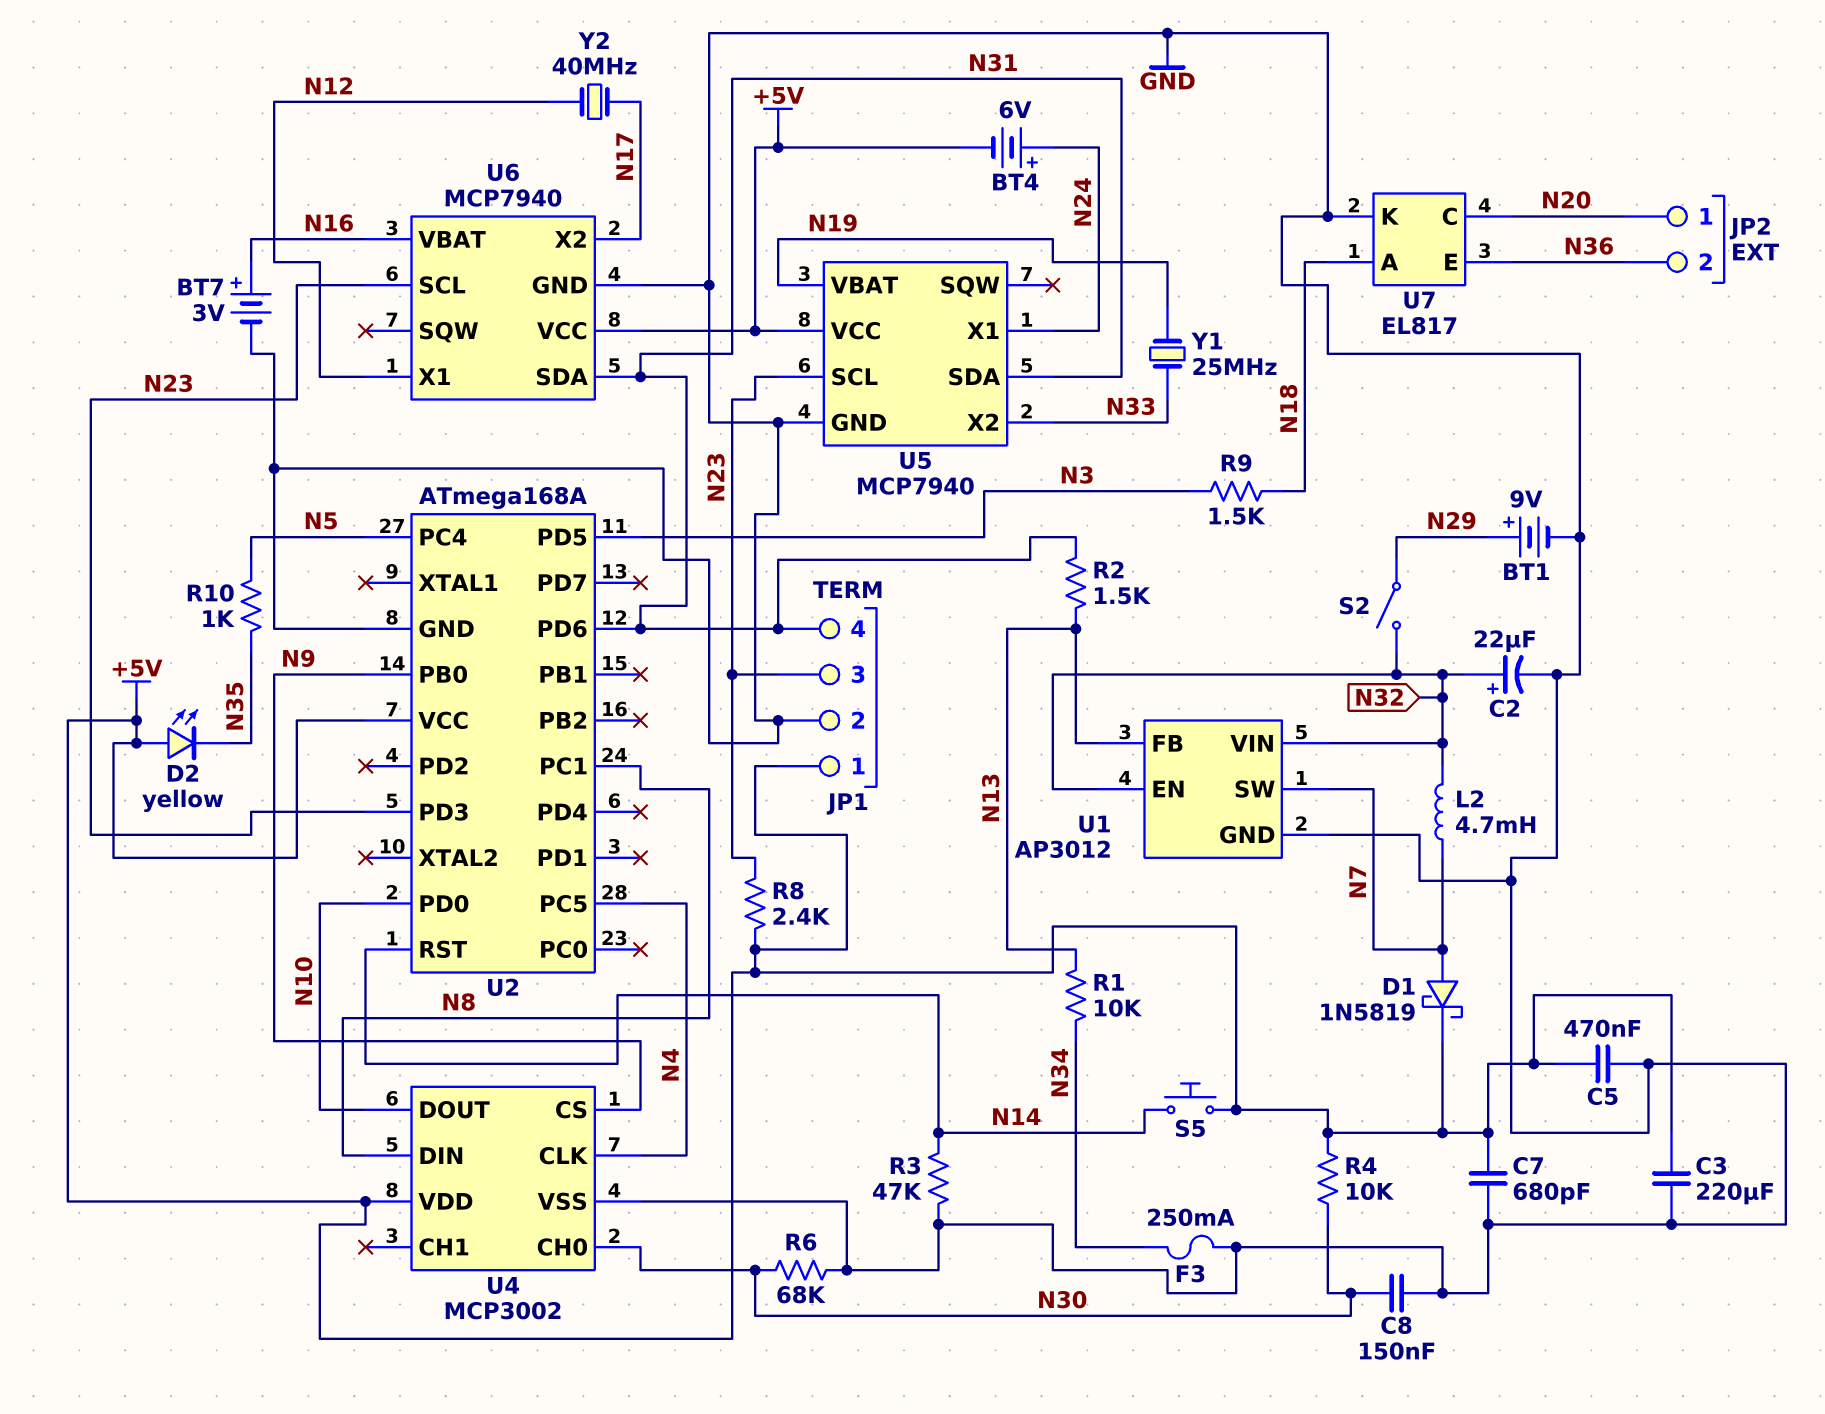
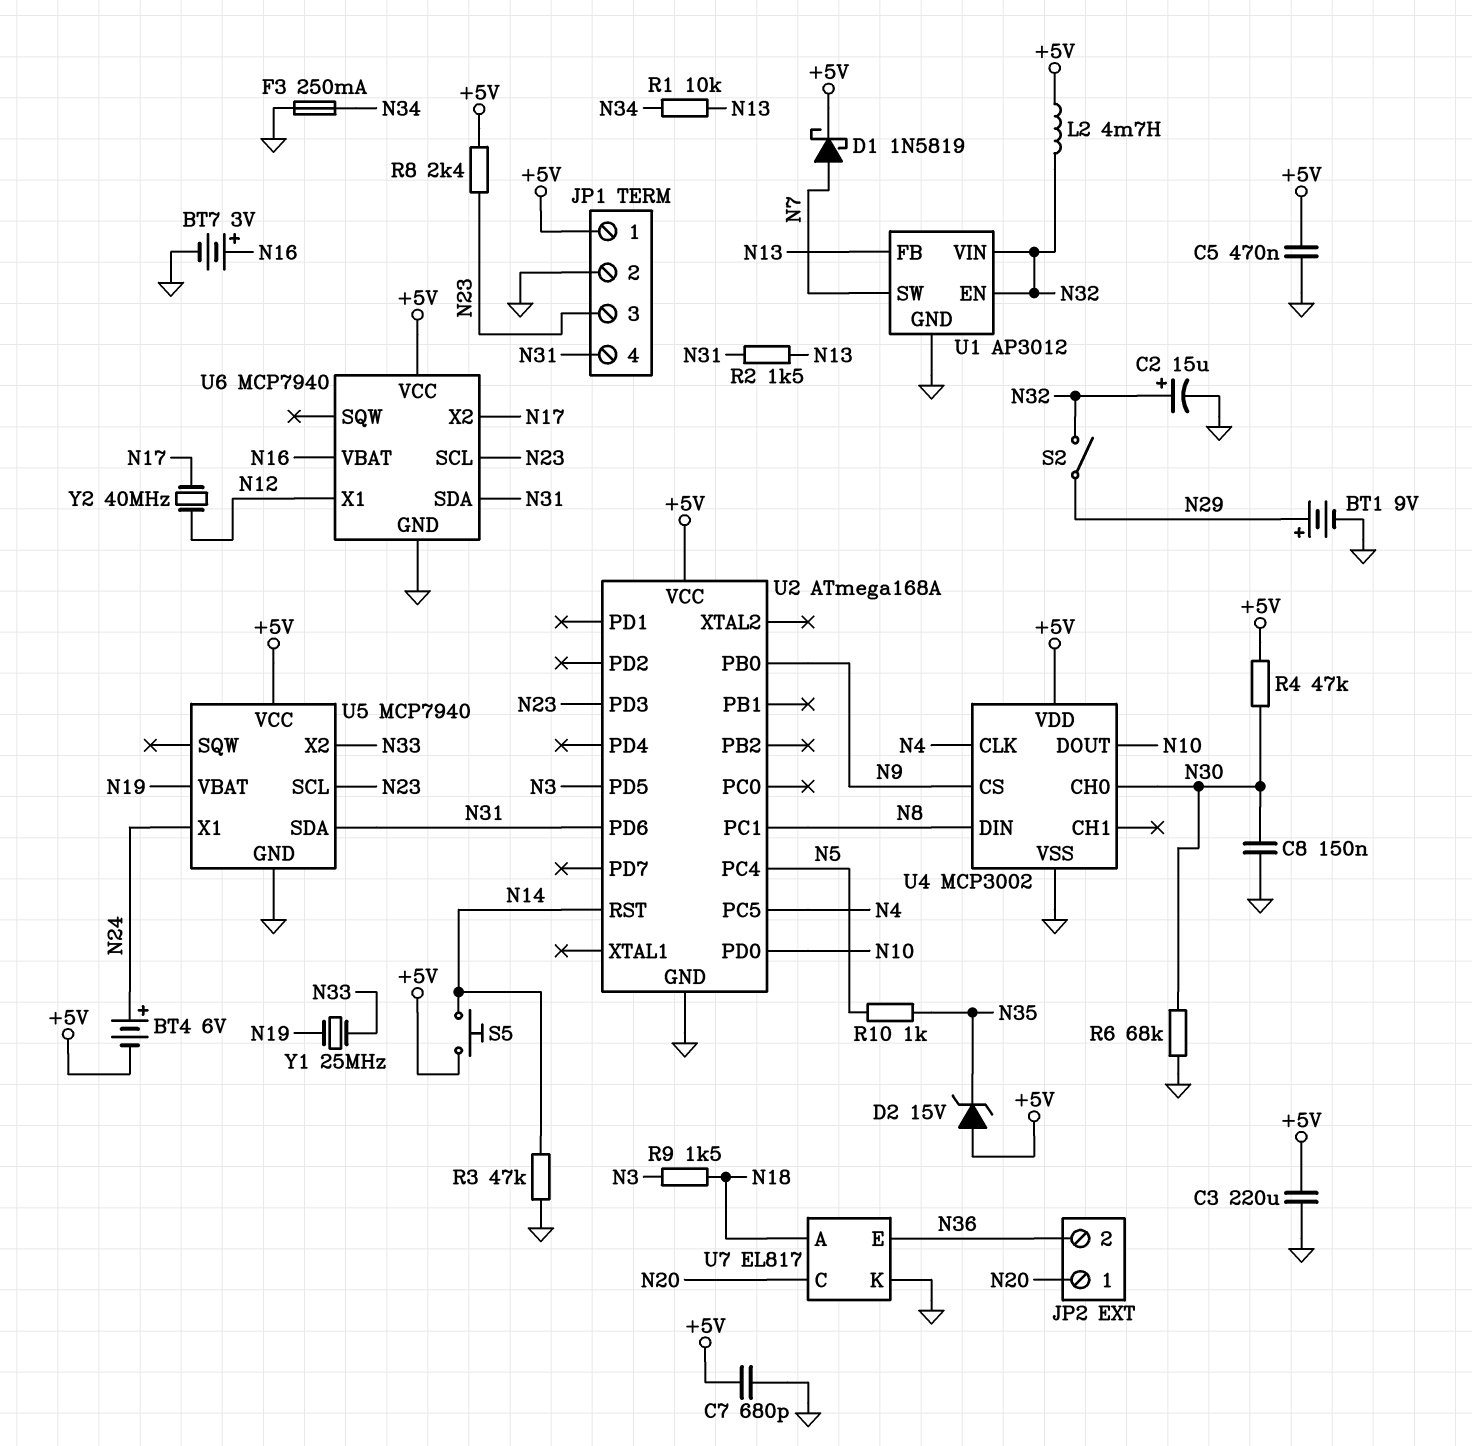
C2: 22uF (plus N32, minus GND) -> 15uF (plus N32, minus GND)
D2: LED yellow (A +5V, K N35) -> zener 15V (A +5V, K N35)
L2: 4.7mH (N7, N32) -> 4.7mH (+5V, N32)
R4: 10k (+5V, N30) -> 47k (+5V, N30)

